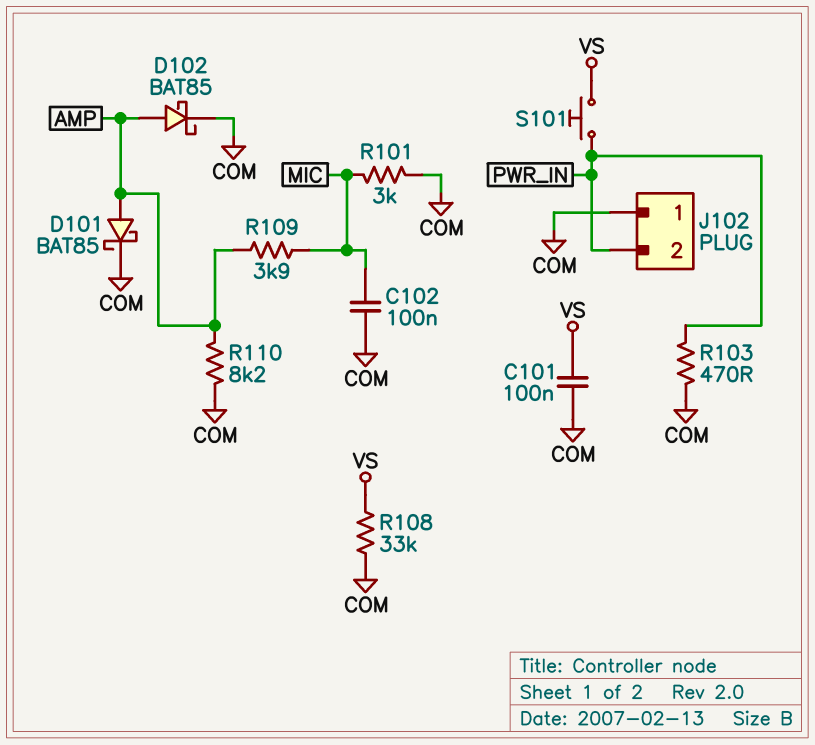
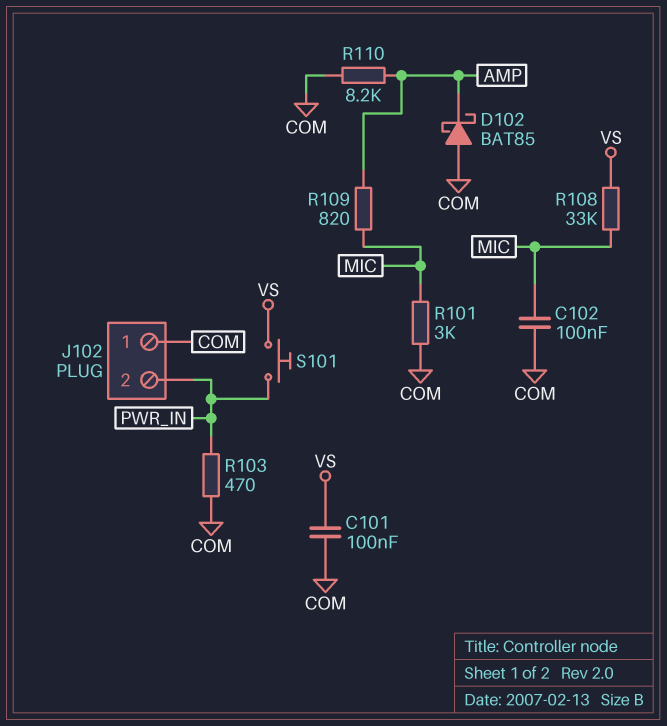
D101: schottky BAT85 (A AMP, K COM) -> none
D102: schottky BAT85 (A AMP, K COM) -> schottky BAT85 (A COM, K AMP)
R108: 33k (COM, VS) -> 33k (MIC, VS)
R109: 3.9k (AMP, MIC) -> 820 (AMP, MIC)

